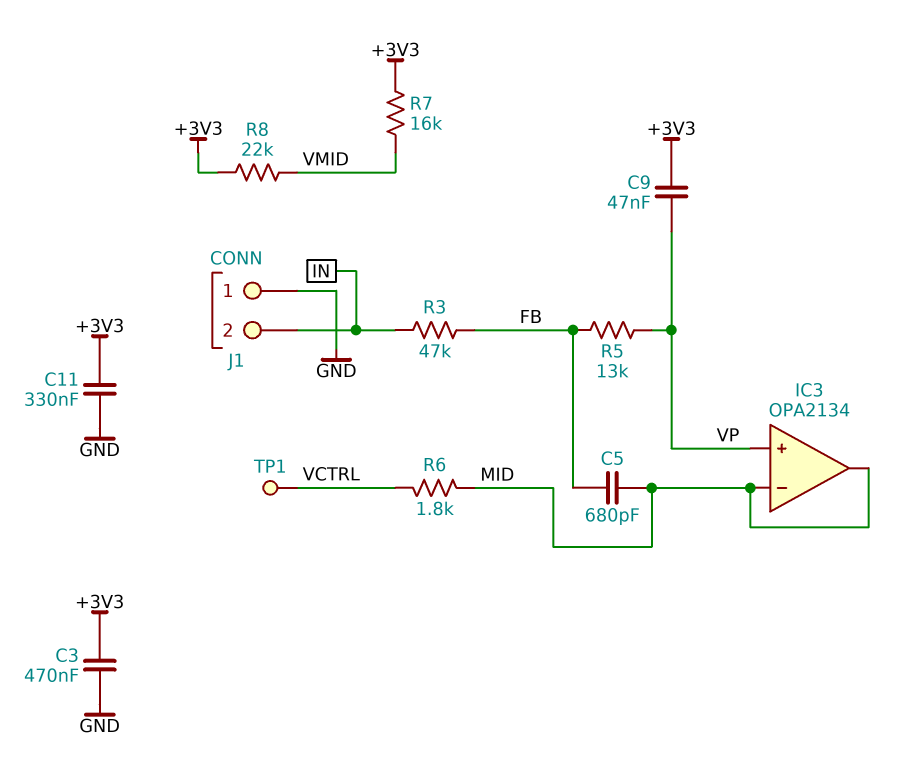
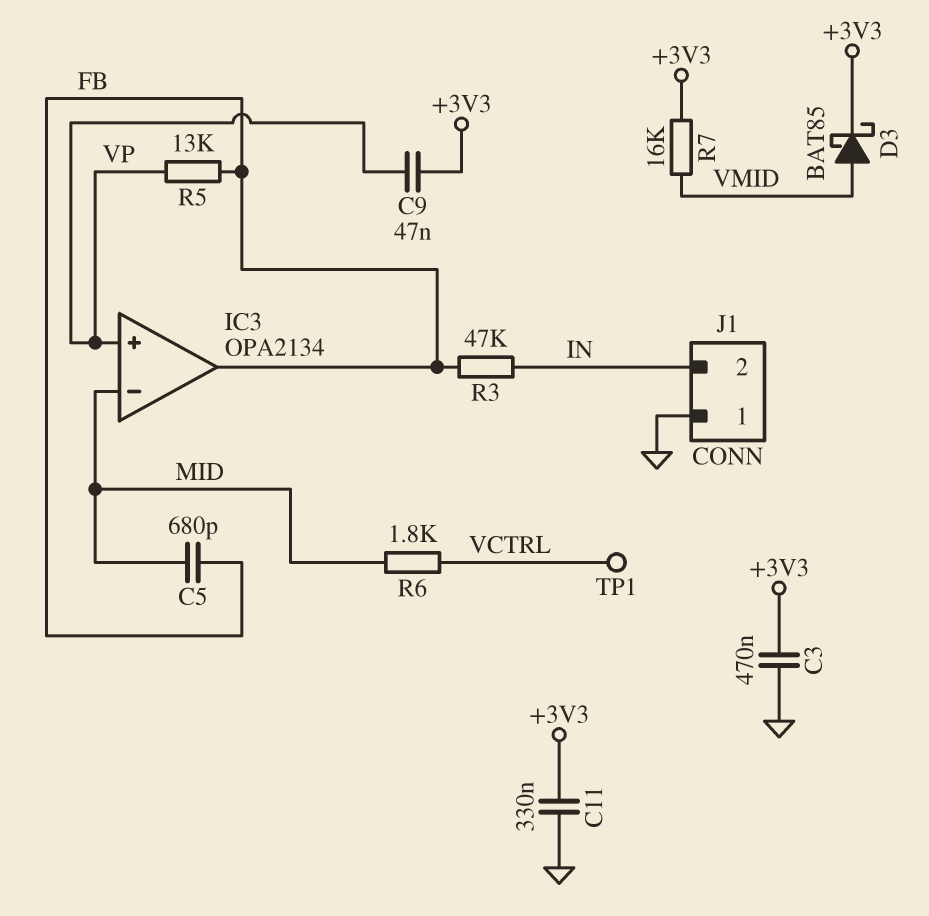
D3: none -> schottky BAT85 (A VMID, K +3V3)
IC3 pin out: MID -> FB
R8: 22k (+3V3, VMID) -> none

